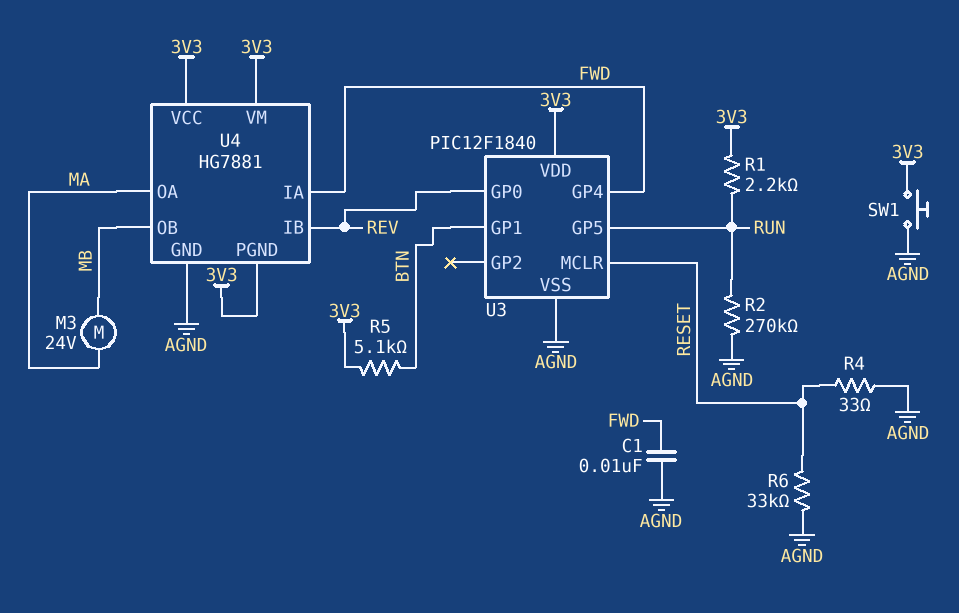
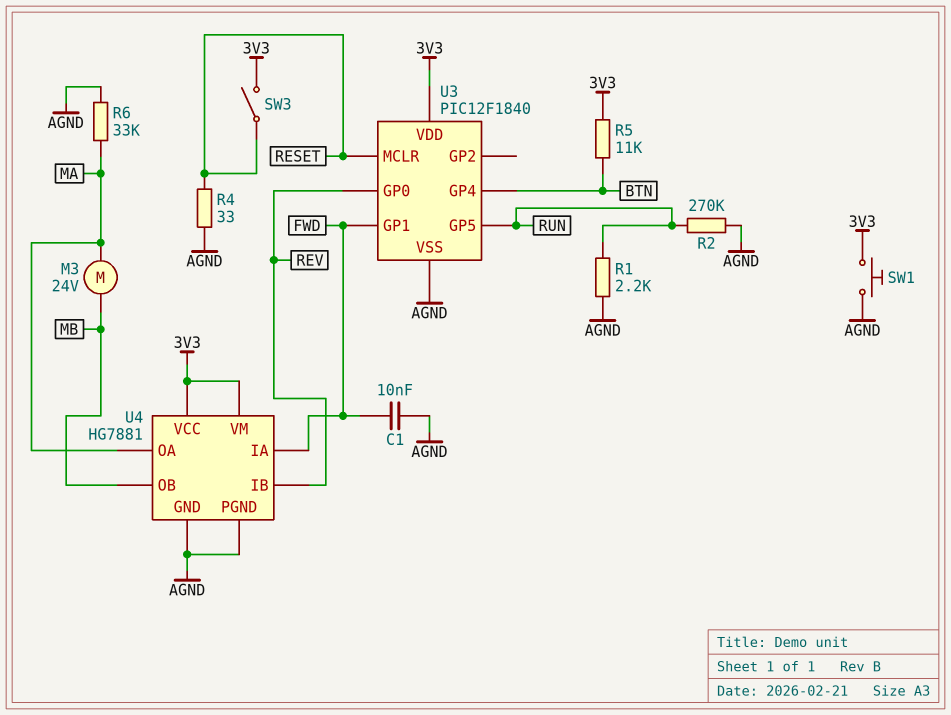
R1: 2.2k (3V3, RUN) -> 2.2k (AGND, RUN)
R5: 5.1k (3V3, BTN) -> 11k (3V3, BTN)
R6: 33k (AGND, RESET) -> 33k (AGND, MA)
SW3: none -> switch (3V3, RESET)
U3 pin GP1: BTN -> FWD
U3 pin GP4: FWD -> BTN
U4 pin PGND: 3V3 -> AGND

